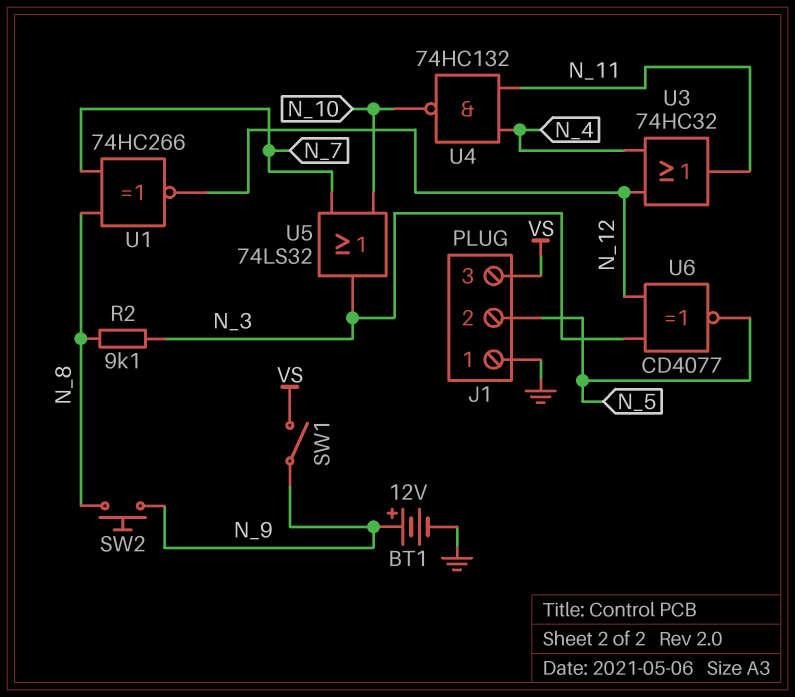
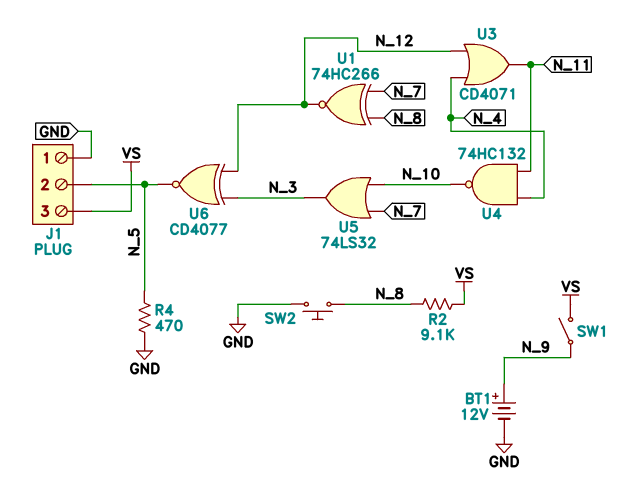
R2: 9.1k (N_3, N_8) -> 9.1k (N_8, VS)
R4: none -> 470 (GND, N_5)
SW2: button (N_8, N_9) -> button (GND, N_8)
U3: OR 74HC32 (in N_4, in N_12, out N_11) -> OR CD4071 (in N_4, in N_12, out N_11)

